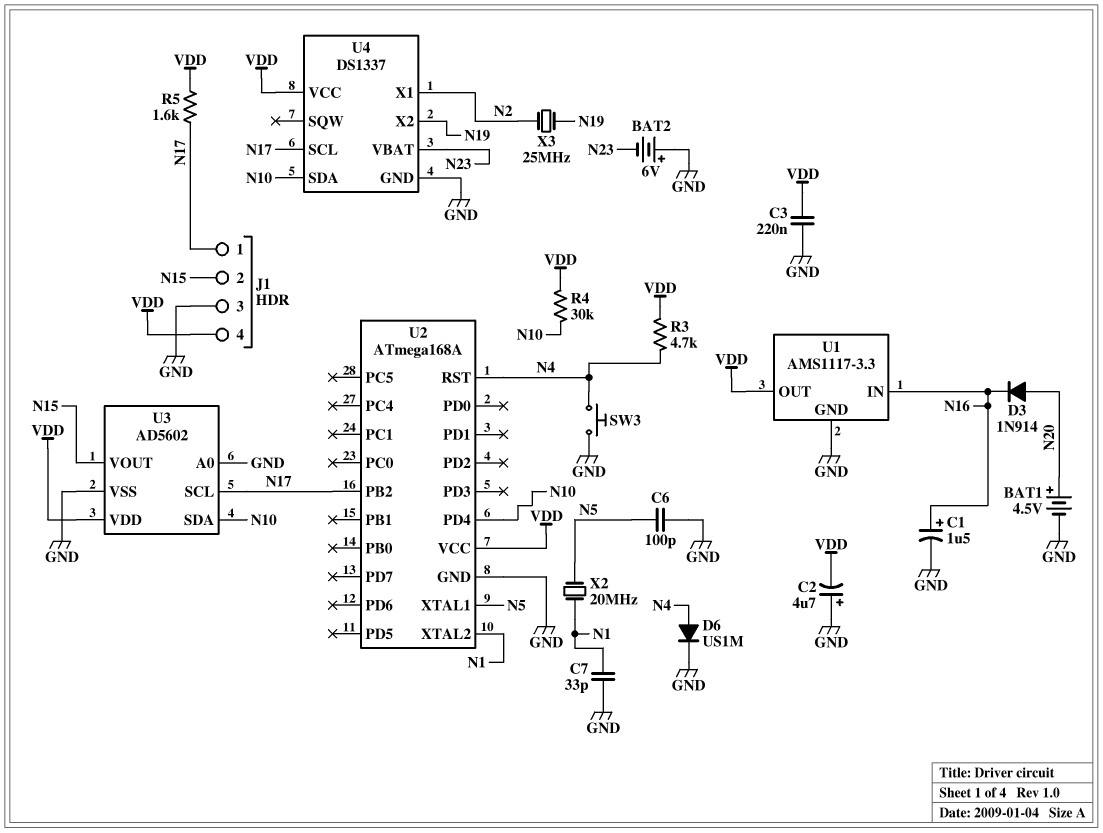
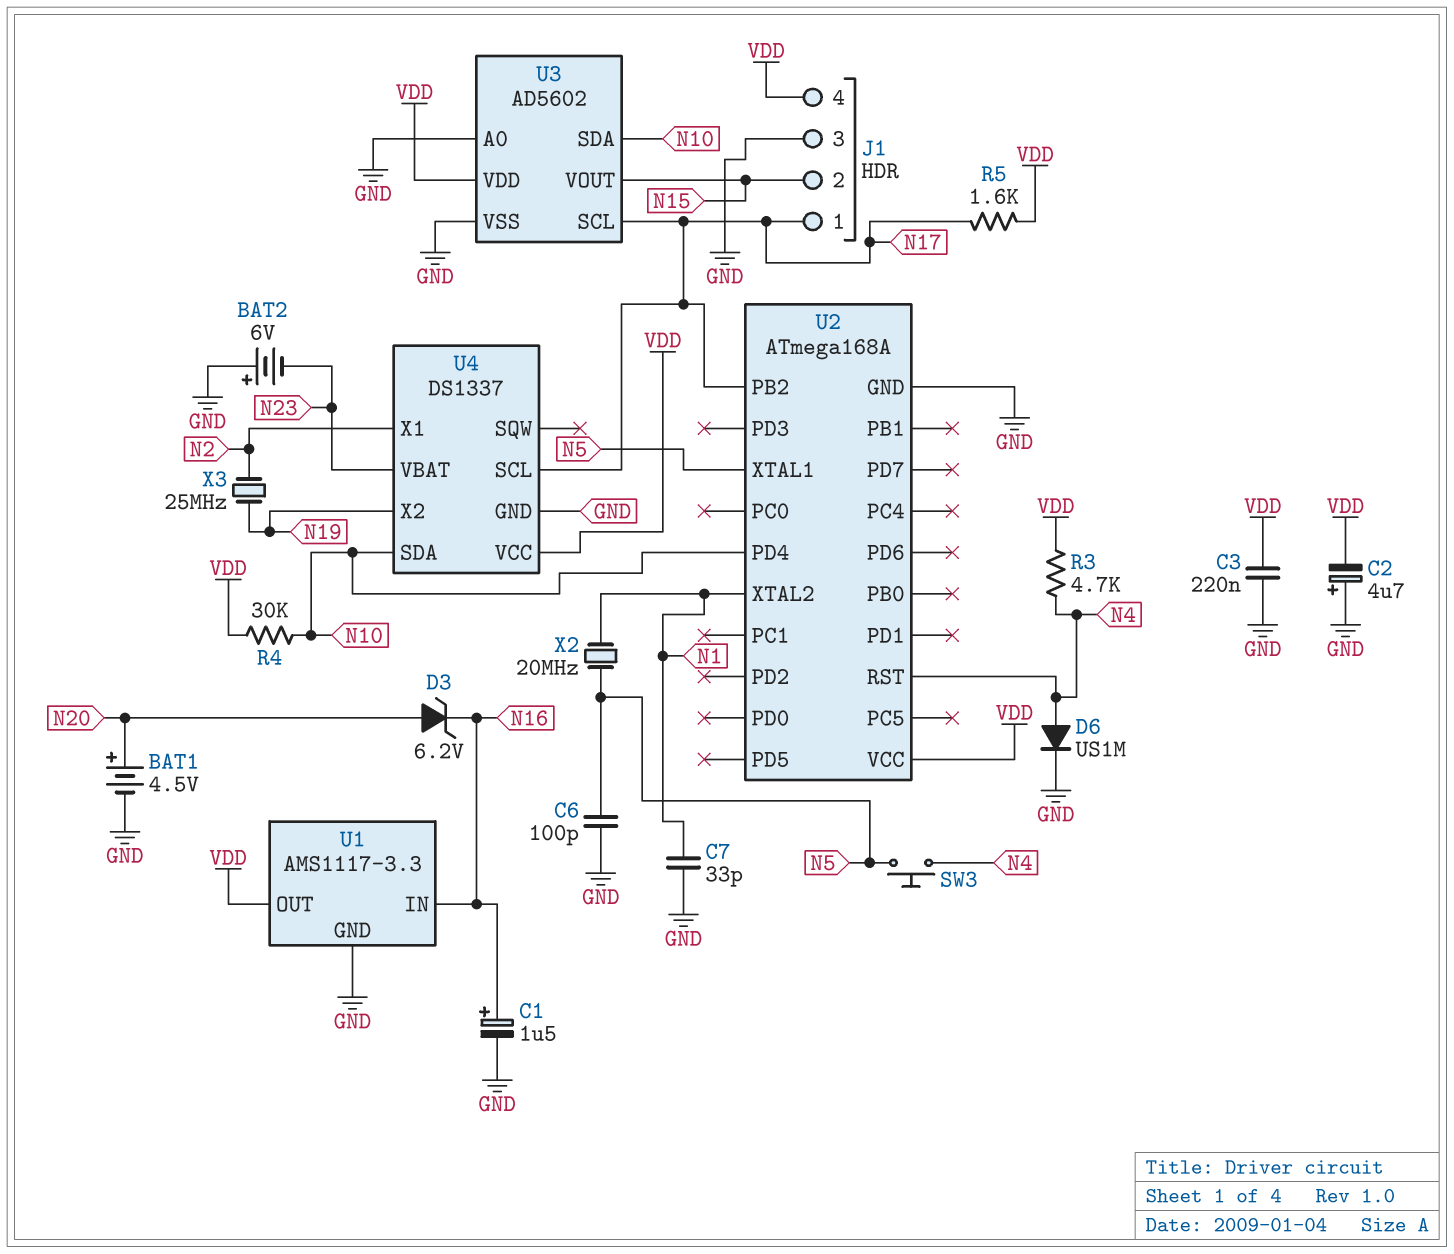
D3: diode 1N914 (A N20, K N16) -> zener 6.2V (A N20, K N16)
SW3: button (GND, N4) -> button (N4, N5)

